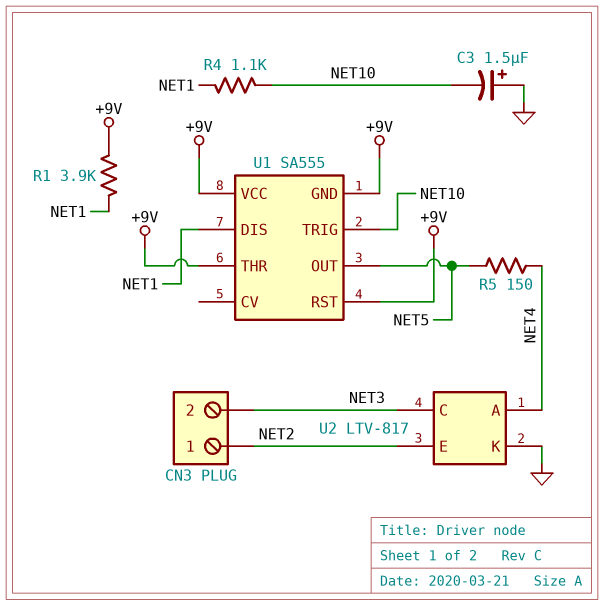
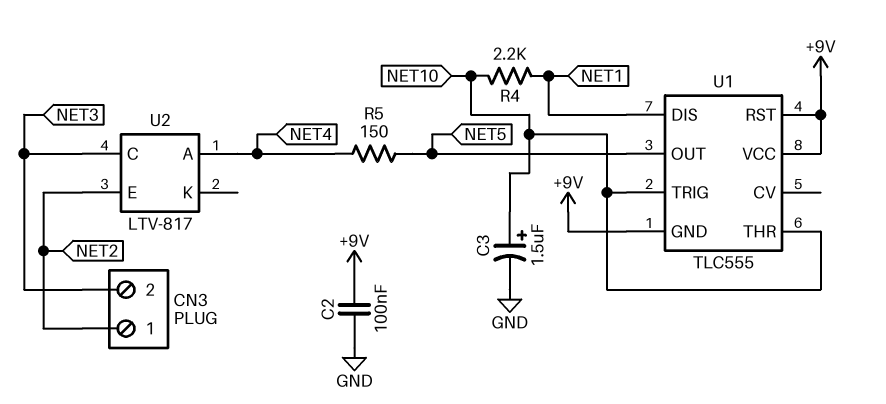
C2: none -> 100nF (+9V, GND)
C3: 1.5uF (plus GND, minus NET10) -> 1.5uF (plus NET10, minus GND)
R1: 3.9k (+9V, NET1) -> none
R4: 1.1k (NET1, NET10) -> 2.2k (NET1, NET10)
U1: SA555 -> TLC555
U1 pin THR: +9V -> NET10
U2 pin K: GND -> none

